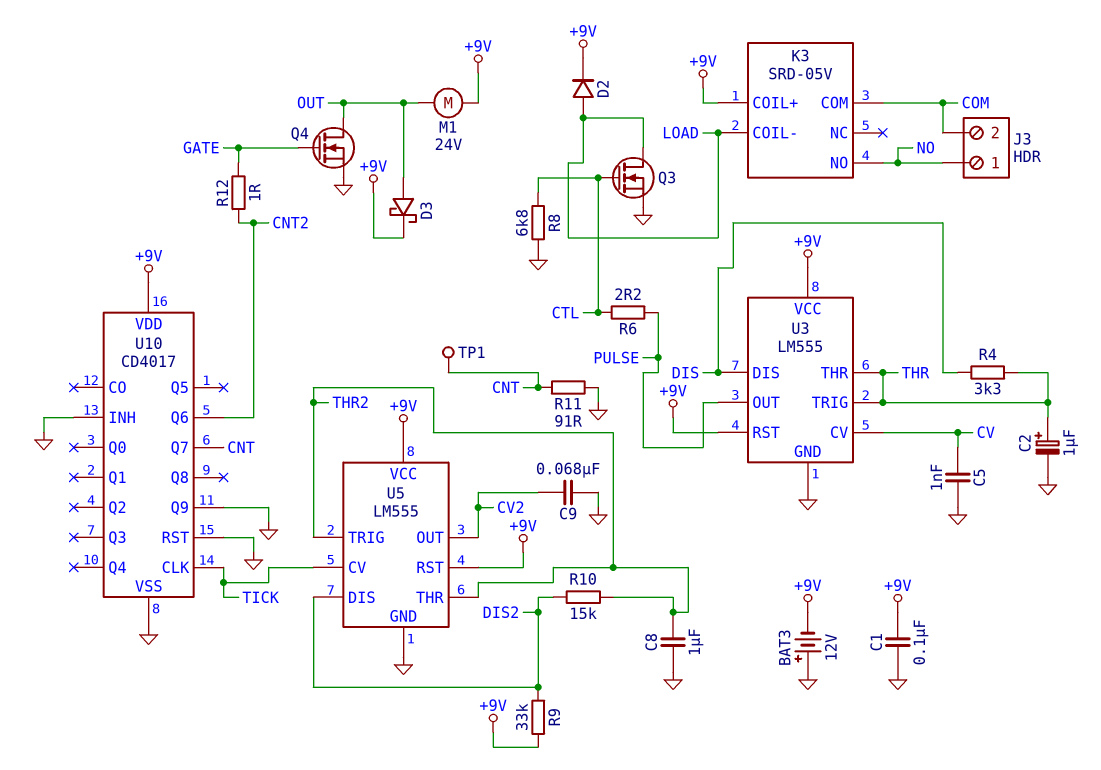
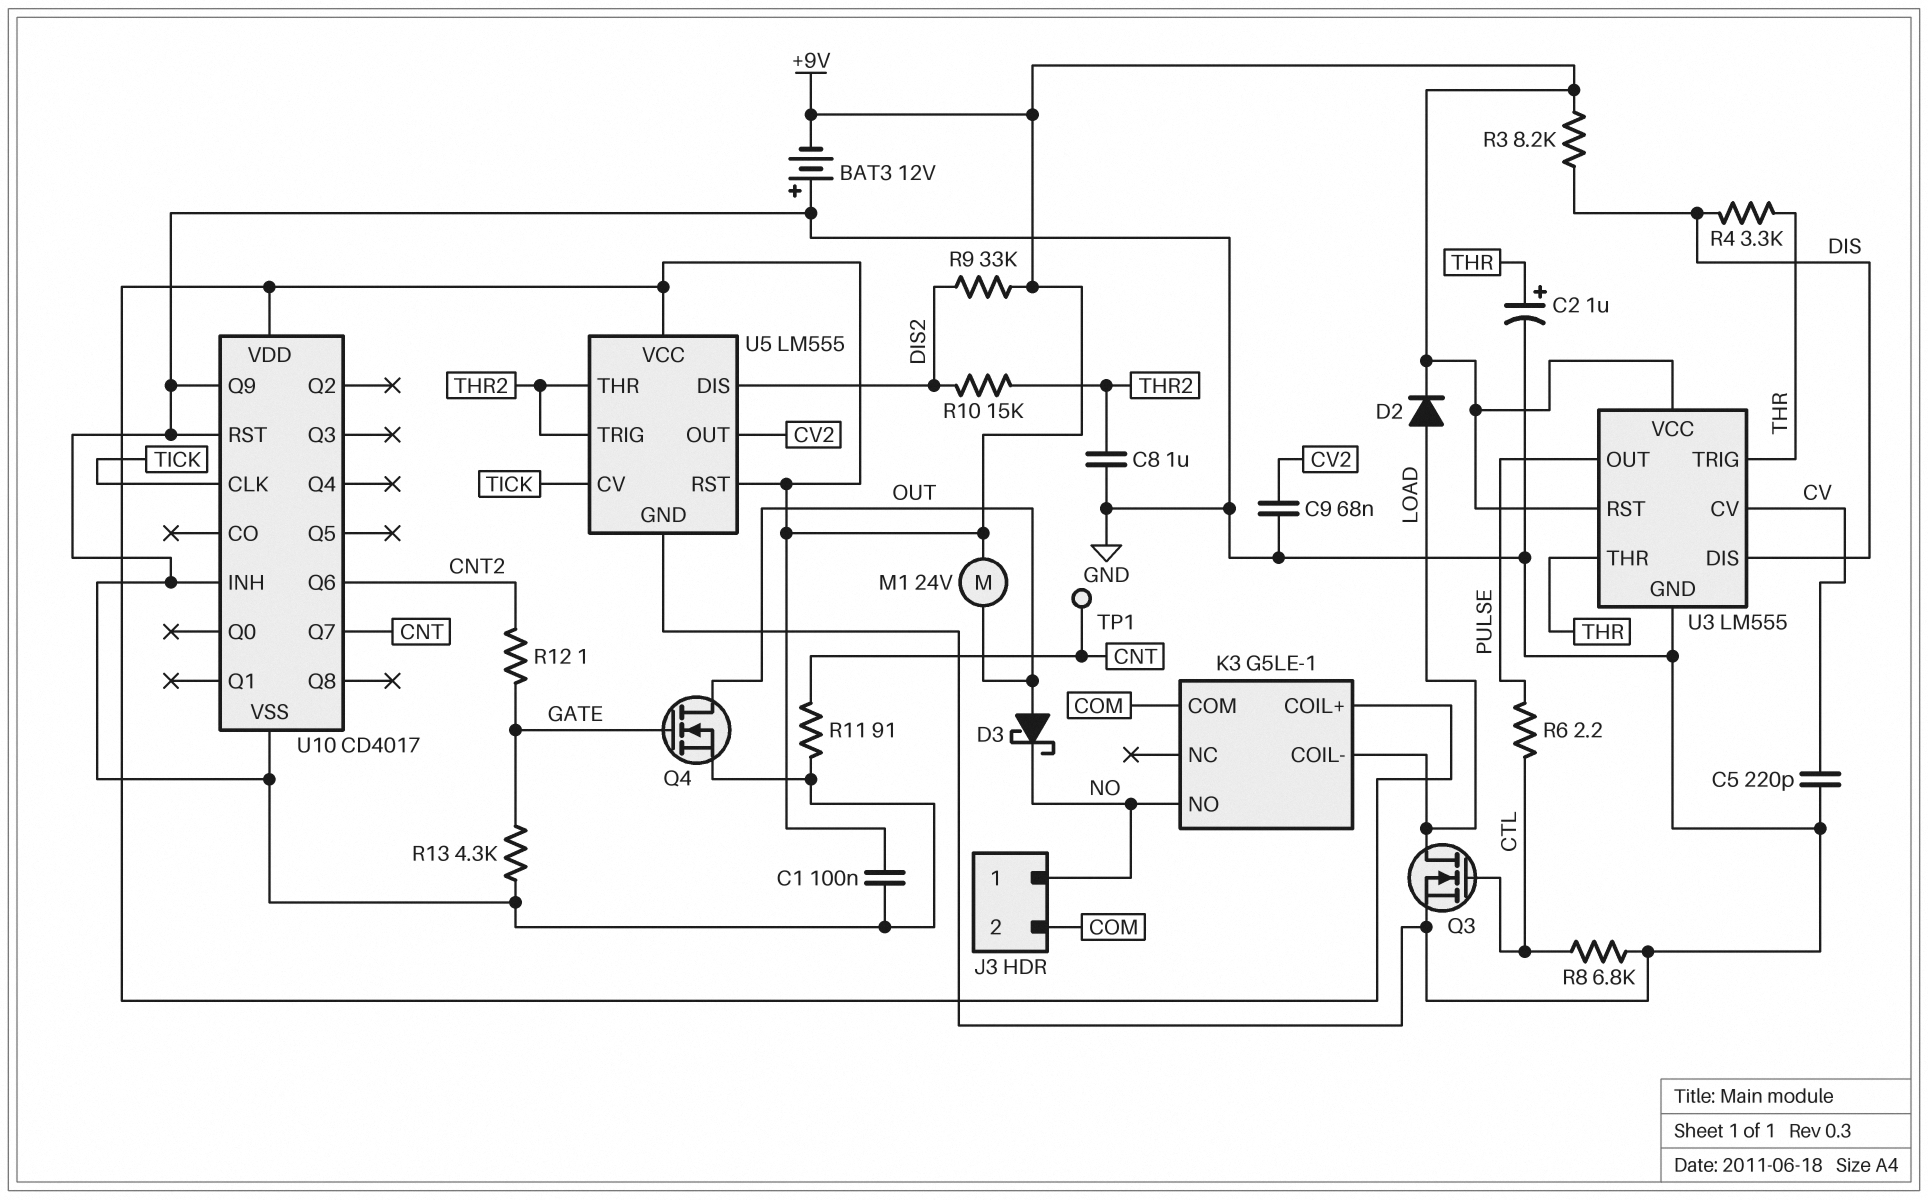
C5: 1nF (CV, GND) -> 220pF (CV, GND)
D3: schottky (A OUT, K +9V) -> schottky (A OUT, K NO)
K3: SRD-05V -> G5LE-1
R3: none -> 8.2k (+9V, DIS)
R13: none -> 4.3k (GATE, GND)

